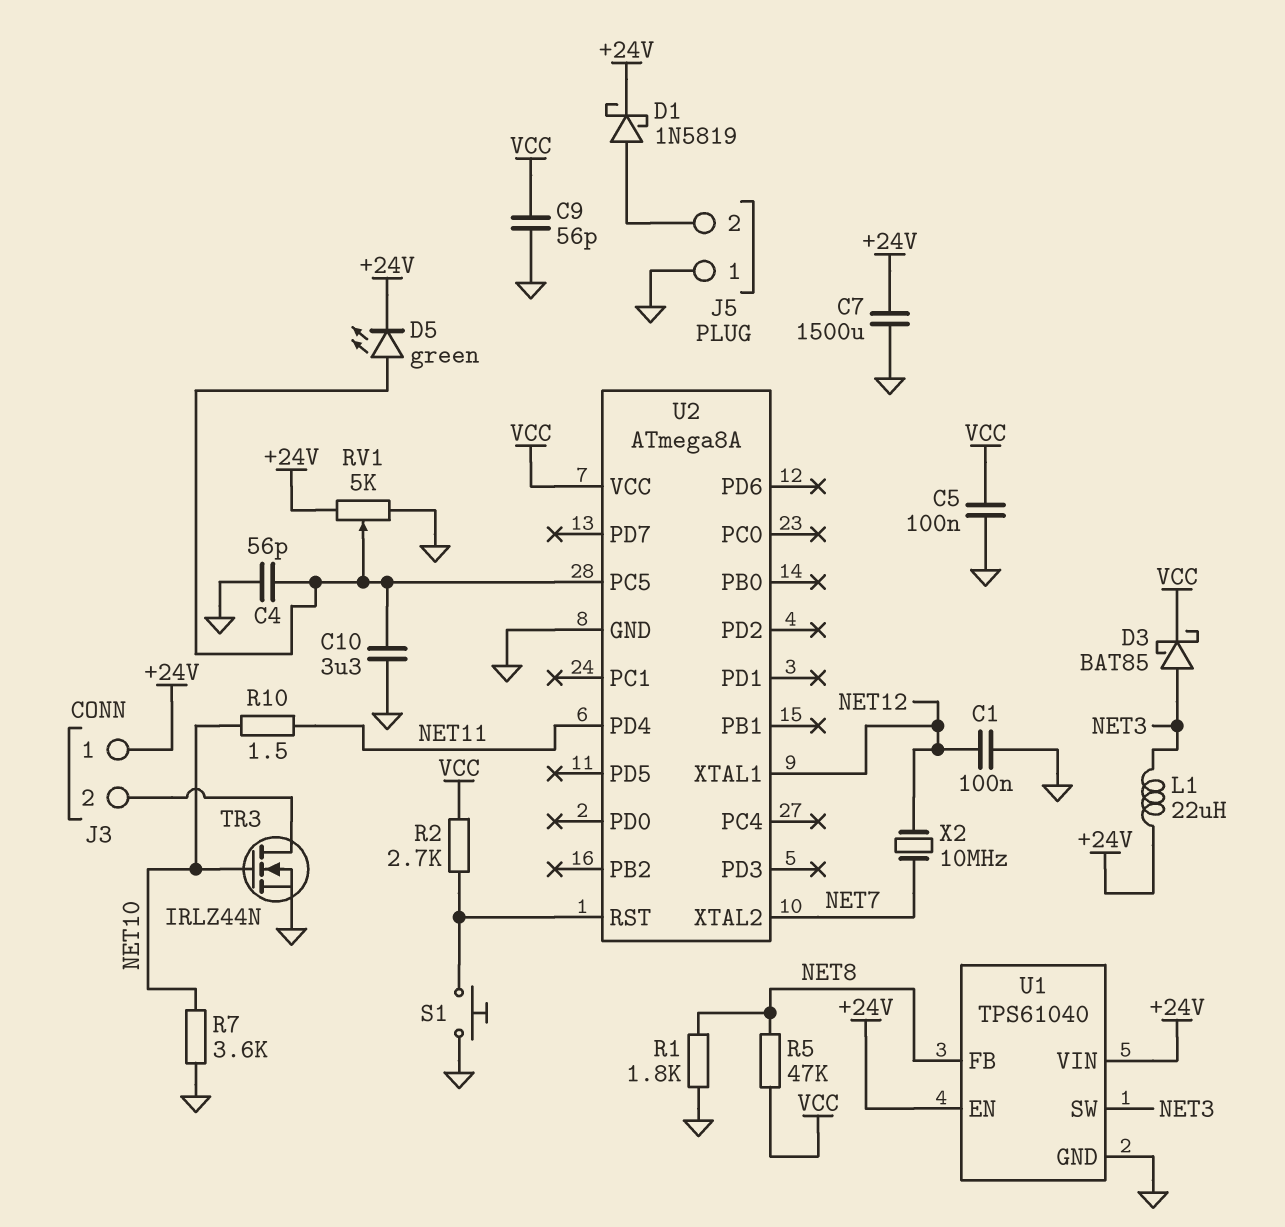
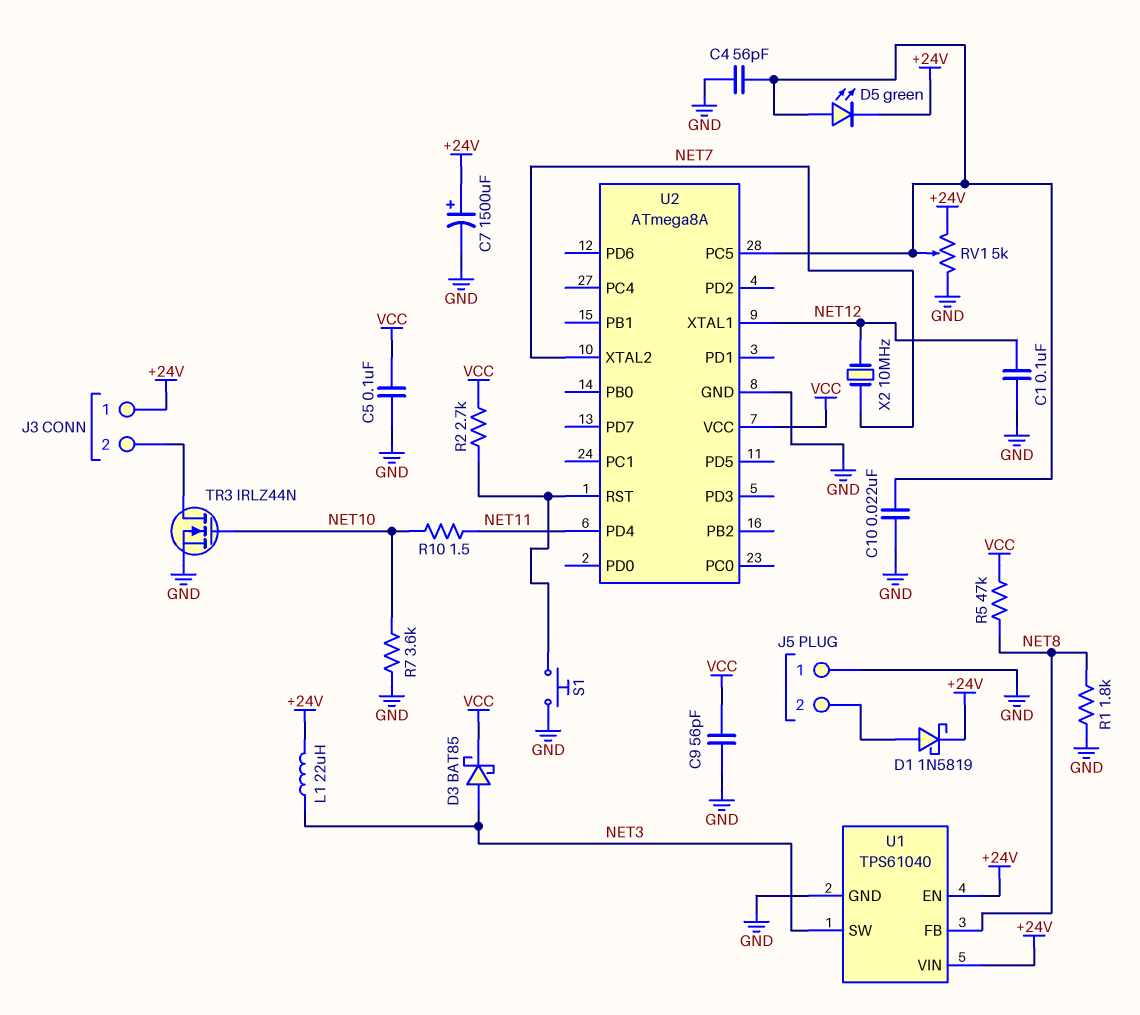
C7: 1500uF (+24V, GND) -> 1500uF (plus +24V, minus GND)
C10: 3.3uF (GND, U2/PC5) -> 22nF (GND, U2/PC5)

